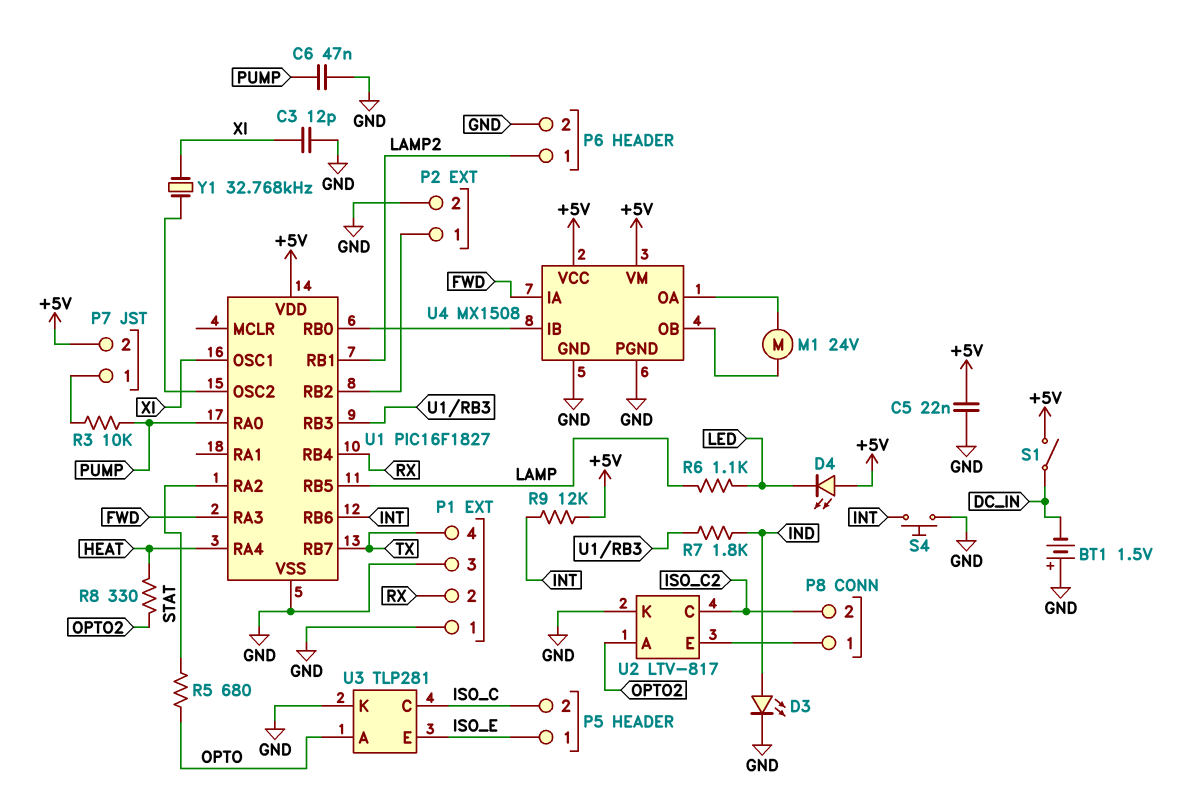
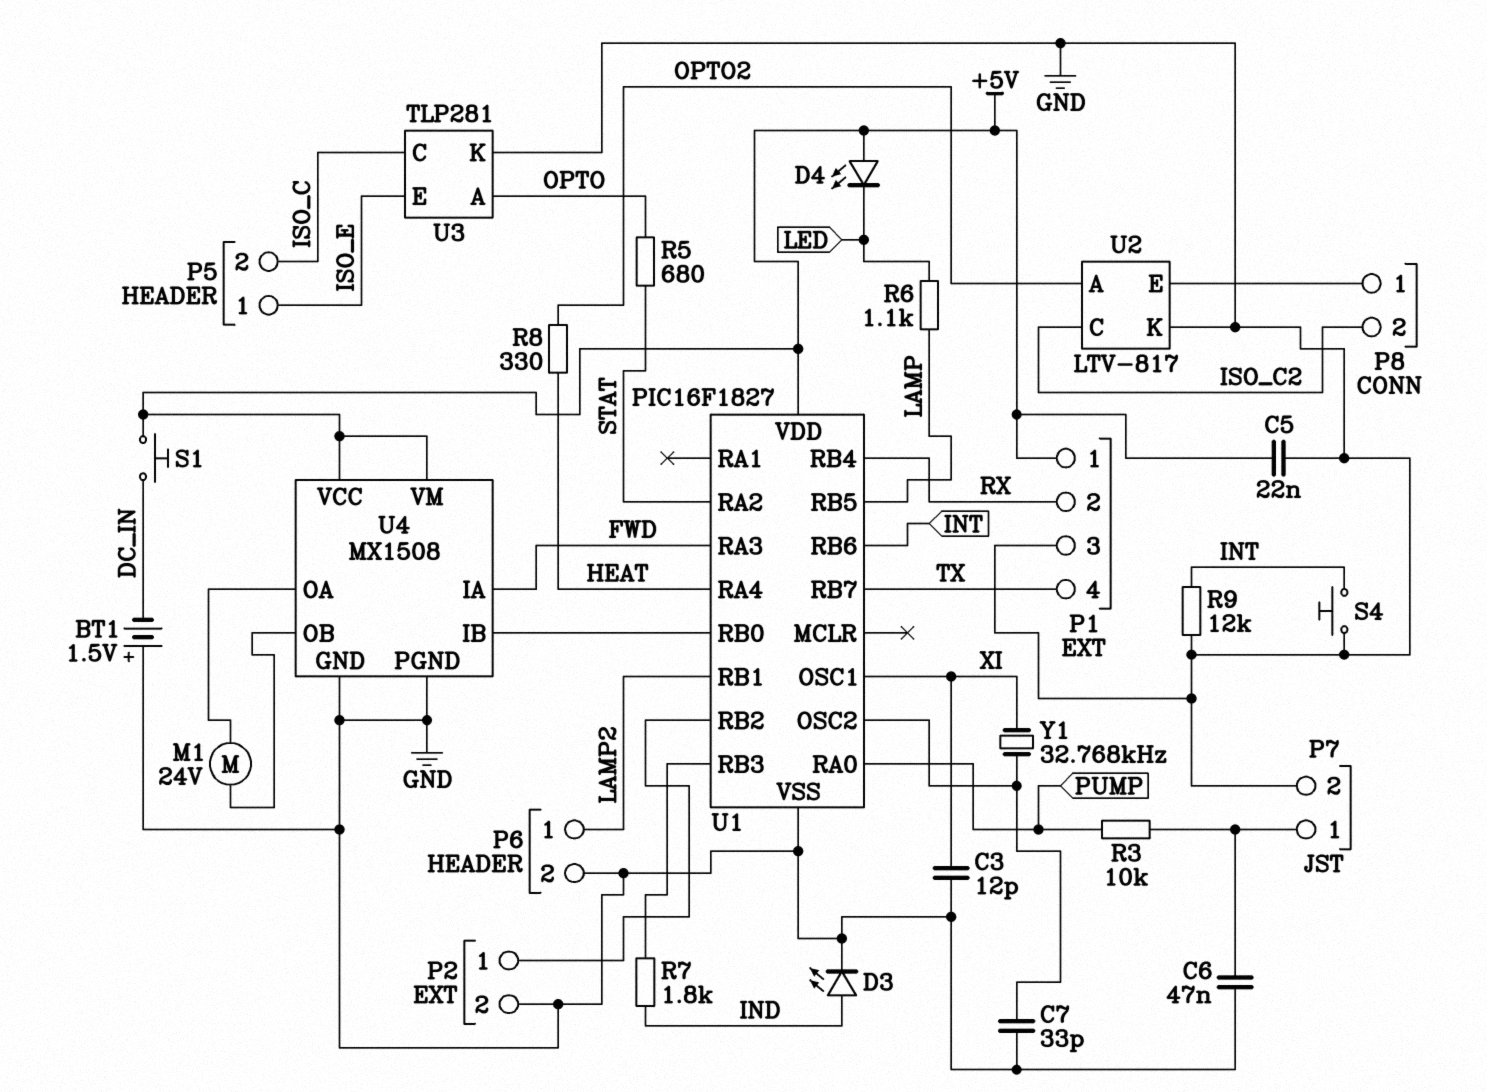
C6: 47nF (GND, PUMP) -> 47nF (GND, P7/1)
C7: none -> 33pF (GND, U1/OSC2)
P1 pin 1: GND -> +5V
P7 pin 2: +5V -> GND
R9: 12k (+5V, INT) -> 12k (GND, INT)
S1: switch (+5V, DC_IN) -> button (+5V, DC_IN)

